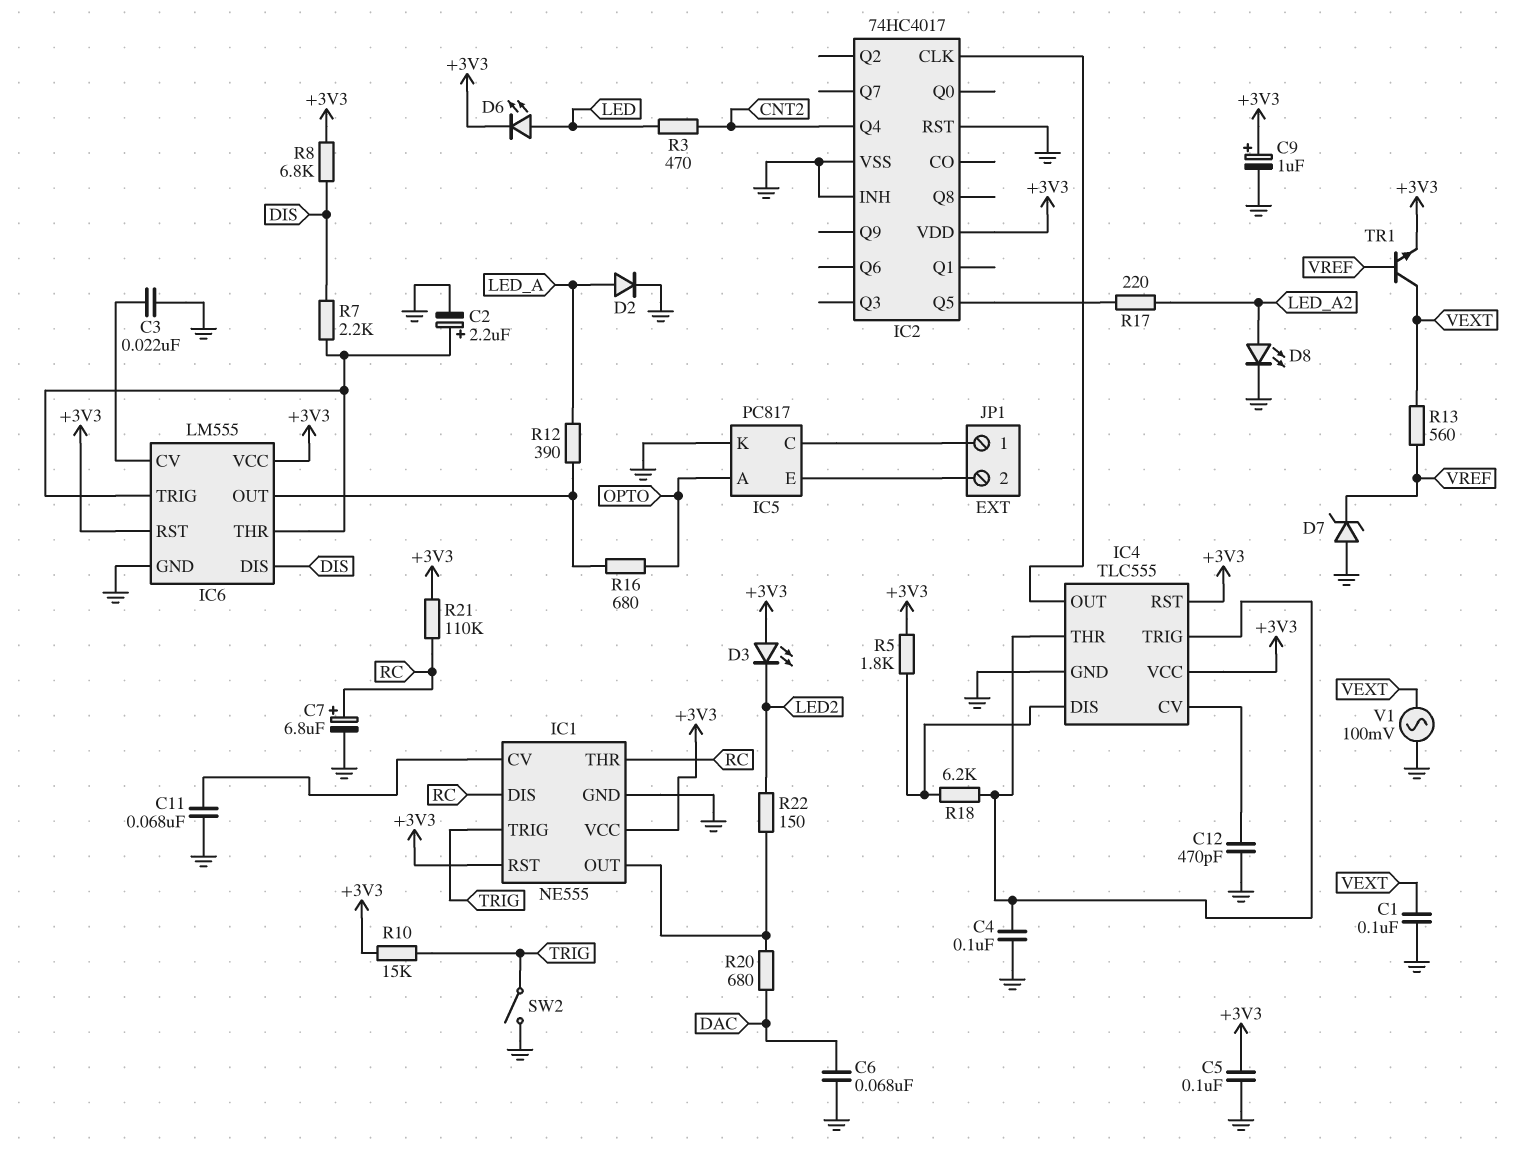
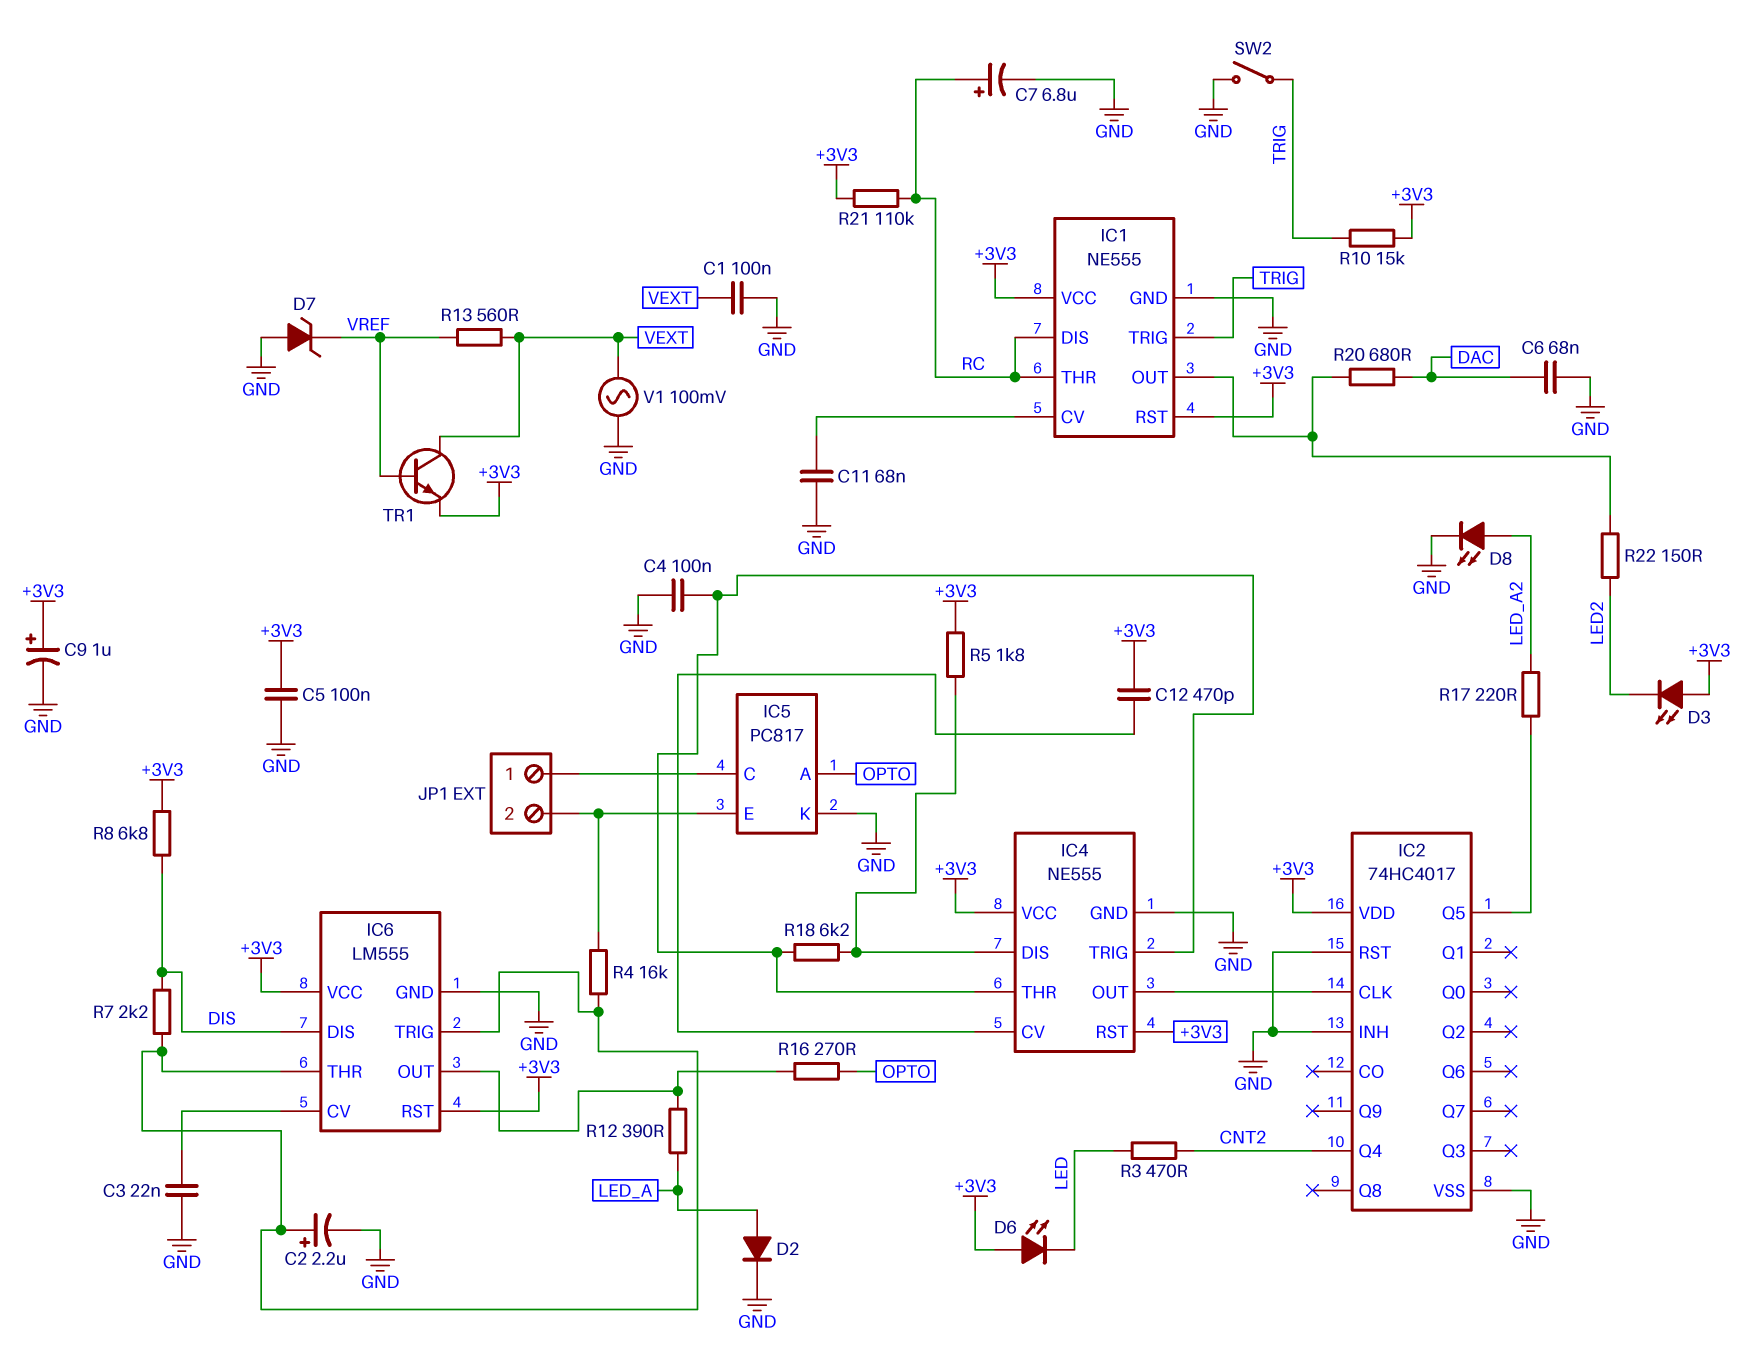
C12: 470pF (GND, IC4/CV) -> 470pF (+3V3, IC4/CV)
D6: LED (A LED, K +3V3) -> LED (A +3V3, K LED)
IC4: TLC555 -> NE555
R4: none -> 16k (IC5/E, IC6/THR)
R16: 680 (IC6/OUT, OPTO) -> 270 (IC6/OUT, OPTO)

